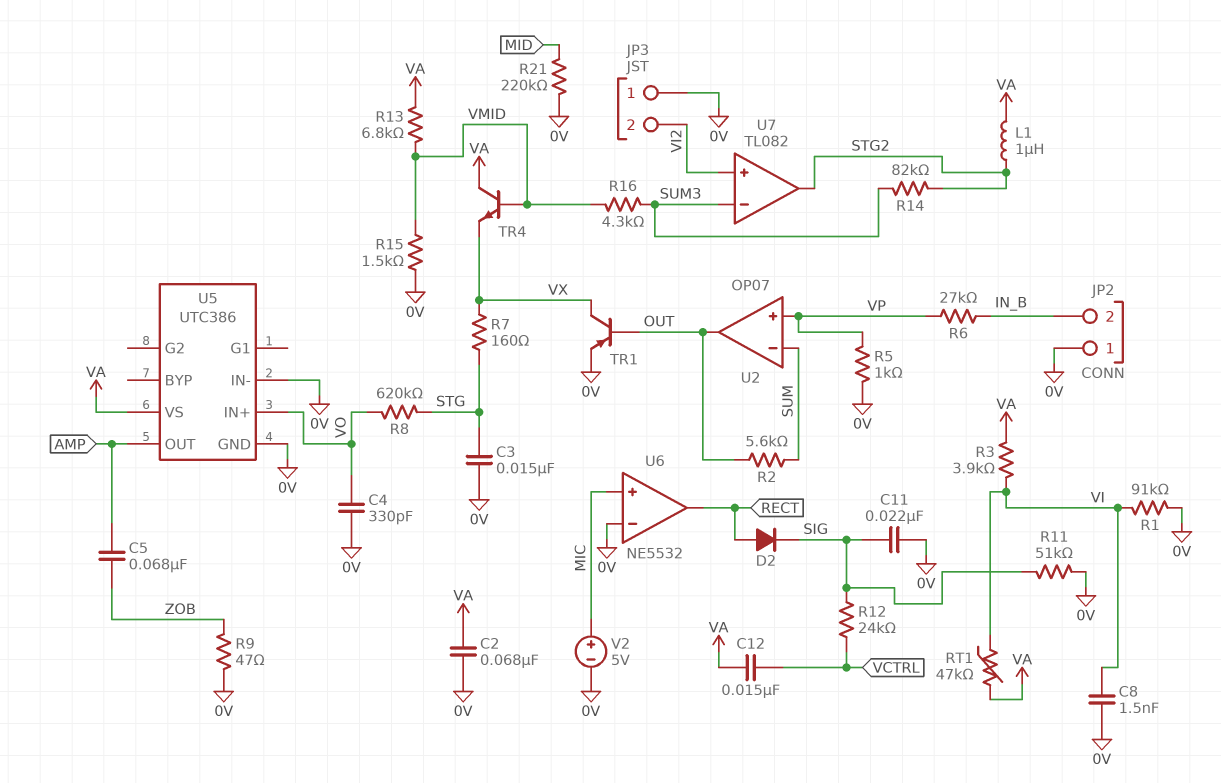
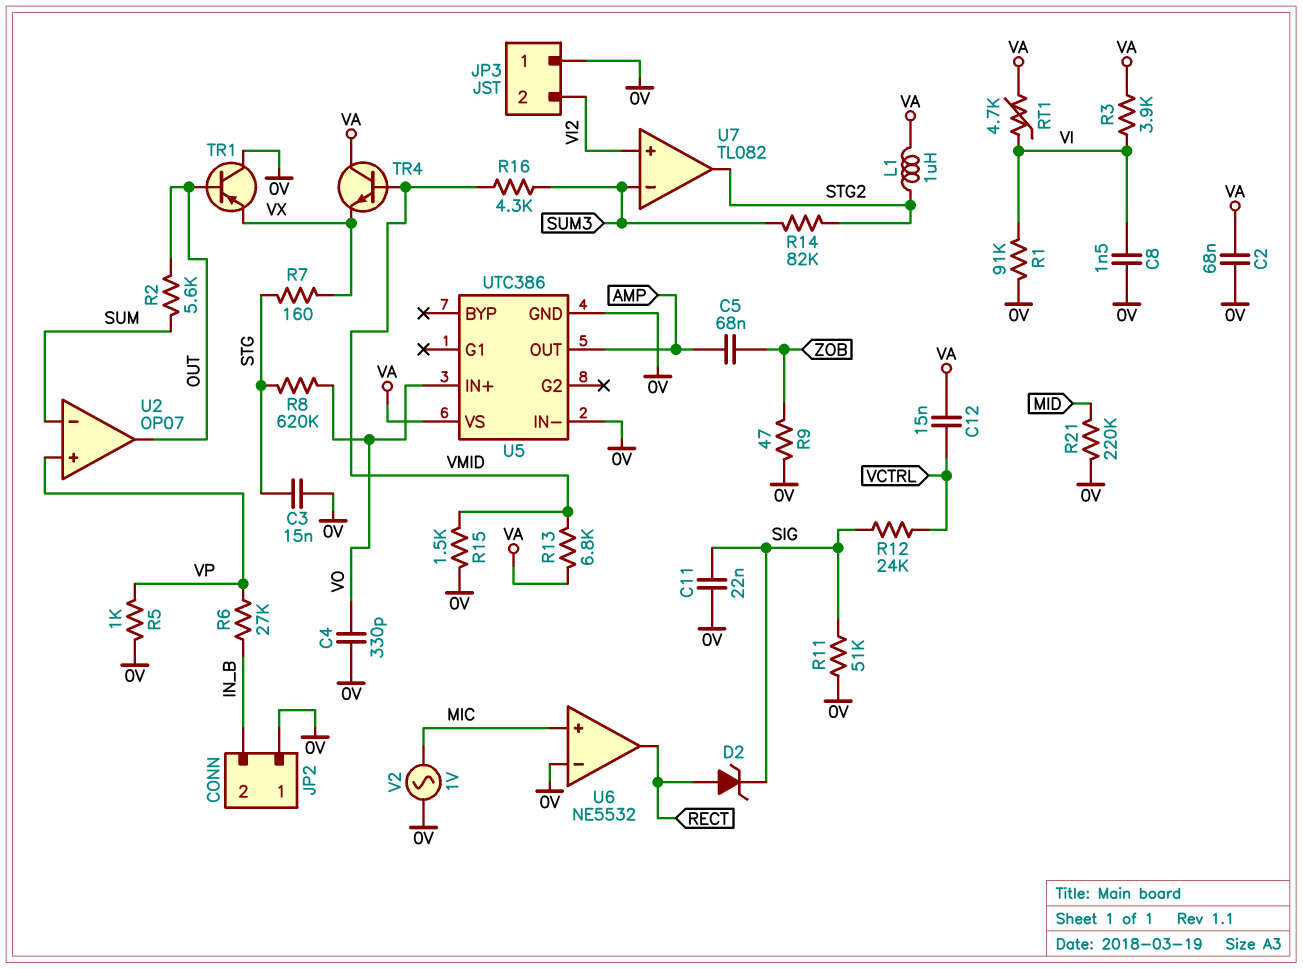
D2: diode (A RECT, K SIG) -> zener (A RECT, K SIG)
RT1: 47k (VA, VI) -> 4.7k (VA, VI)
TR1: PNP (B OUT, C VX, E 0V) -> PNP (B OUT, C 0V, E VX)
V2: 5V (plus MIC, minus 0V) -> AC 1V (0V, MIC)

